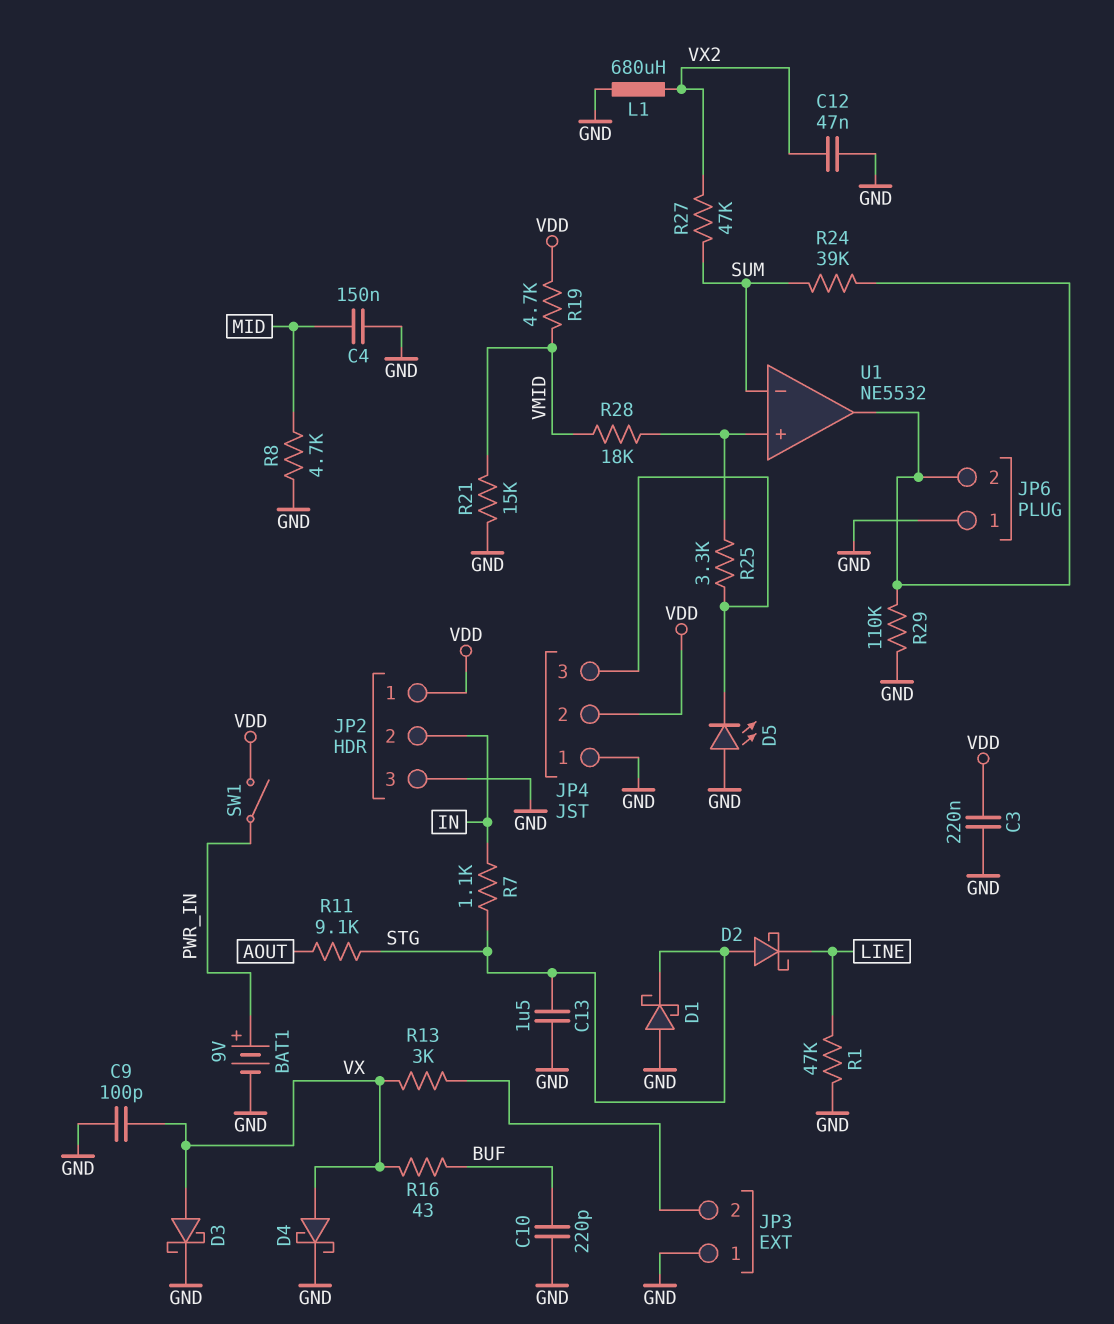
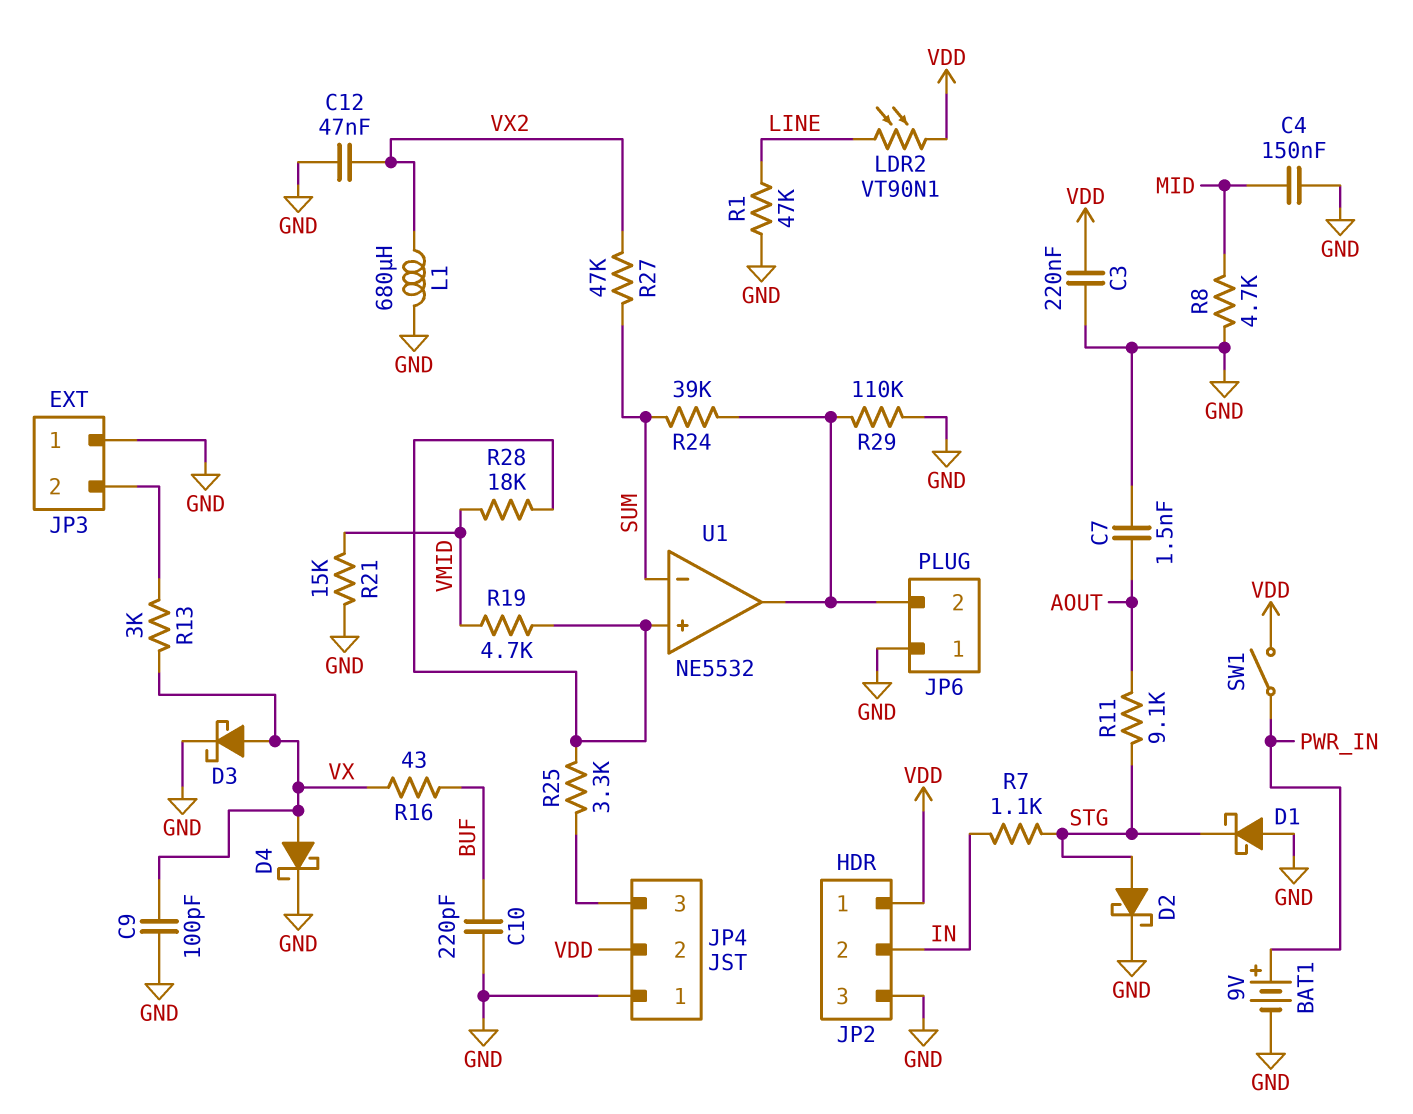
C7: none -> 1.5nF (AOUT, GND)
C13: 1.5uF (GND, STG) -> none
D2: schottky (A STG, K LINE) -> schottky (A STG, K GND)
D5: LED (A GND, K JP4/3) -> none
LDR2: none -> VT90N1 (LINE, VDD)
R19: 4.7k (VDD, VMID) -> 4.7k (U1/in+, VMID)

